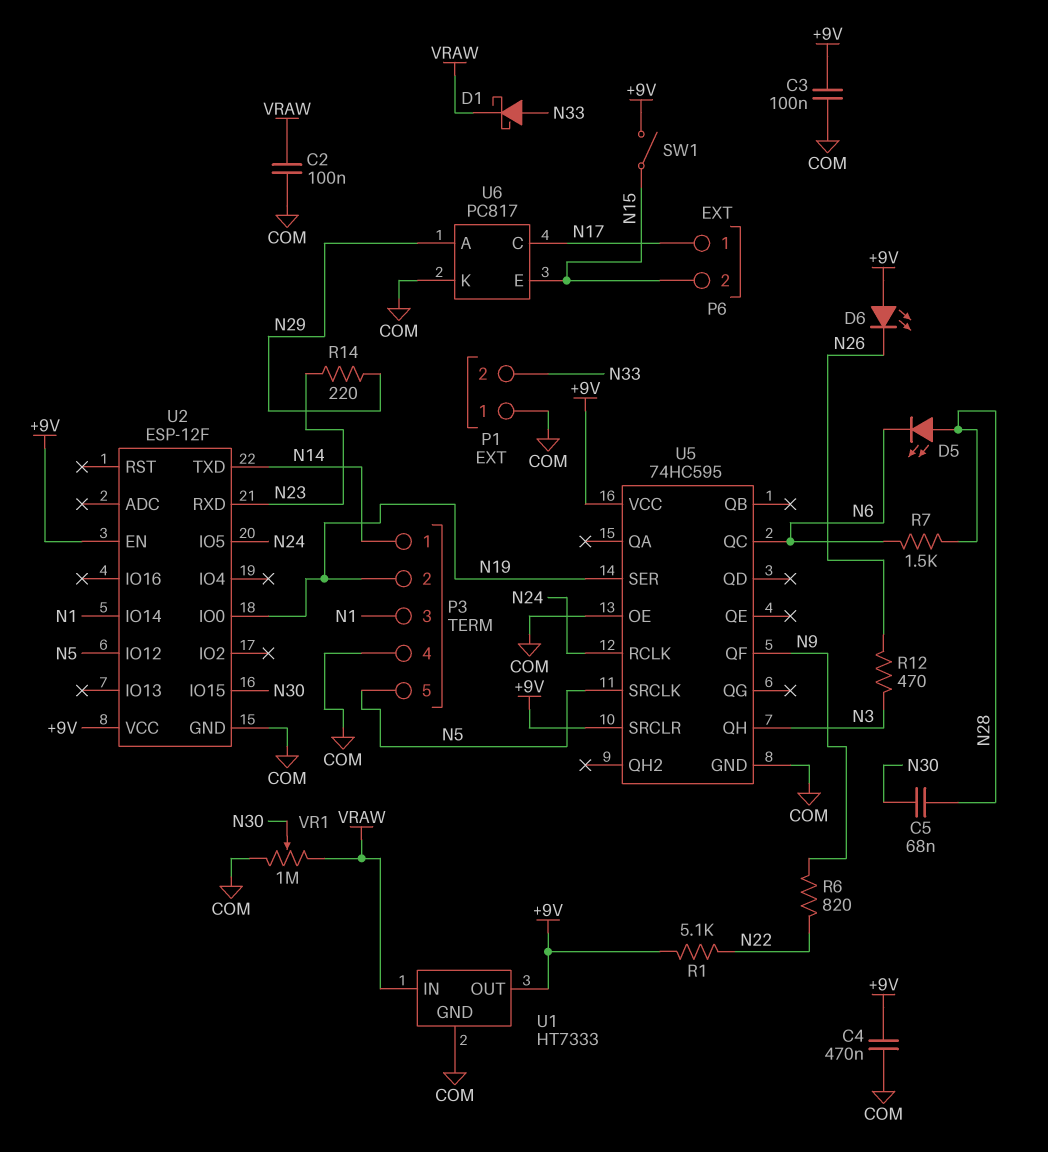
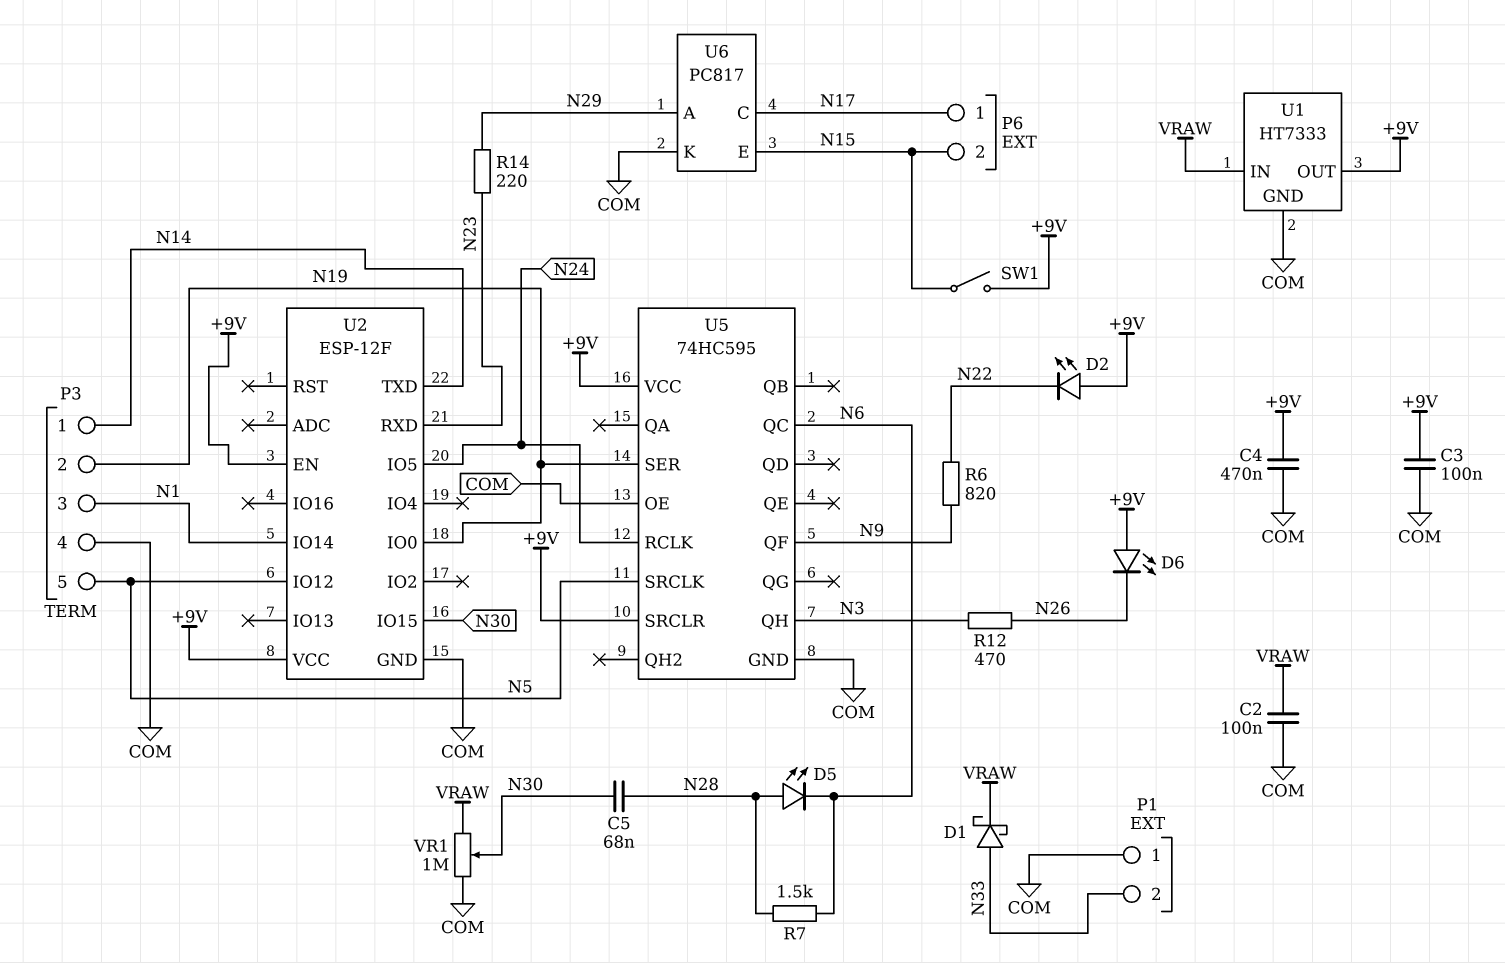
D2: none -> LED (A +9V, K N22)
R1: 5.1k (+9V, N22) -> none

